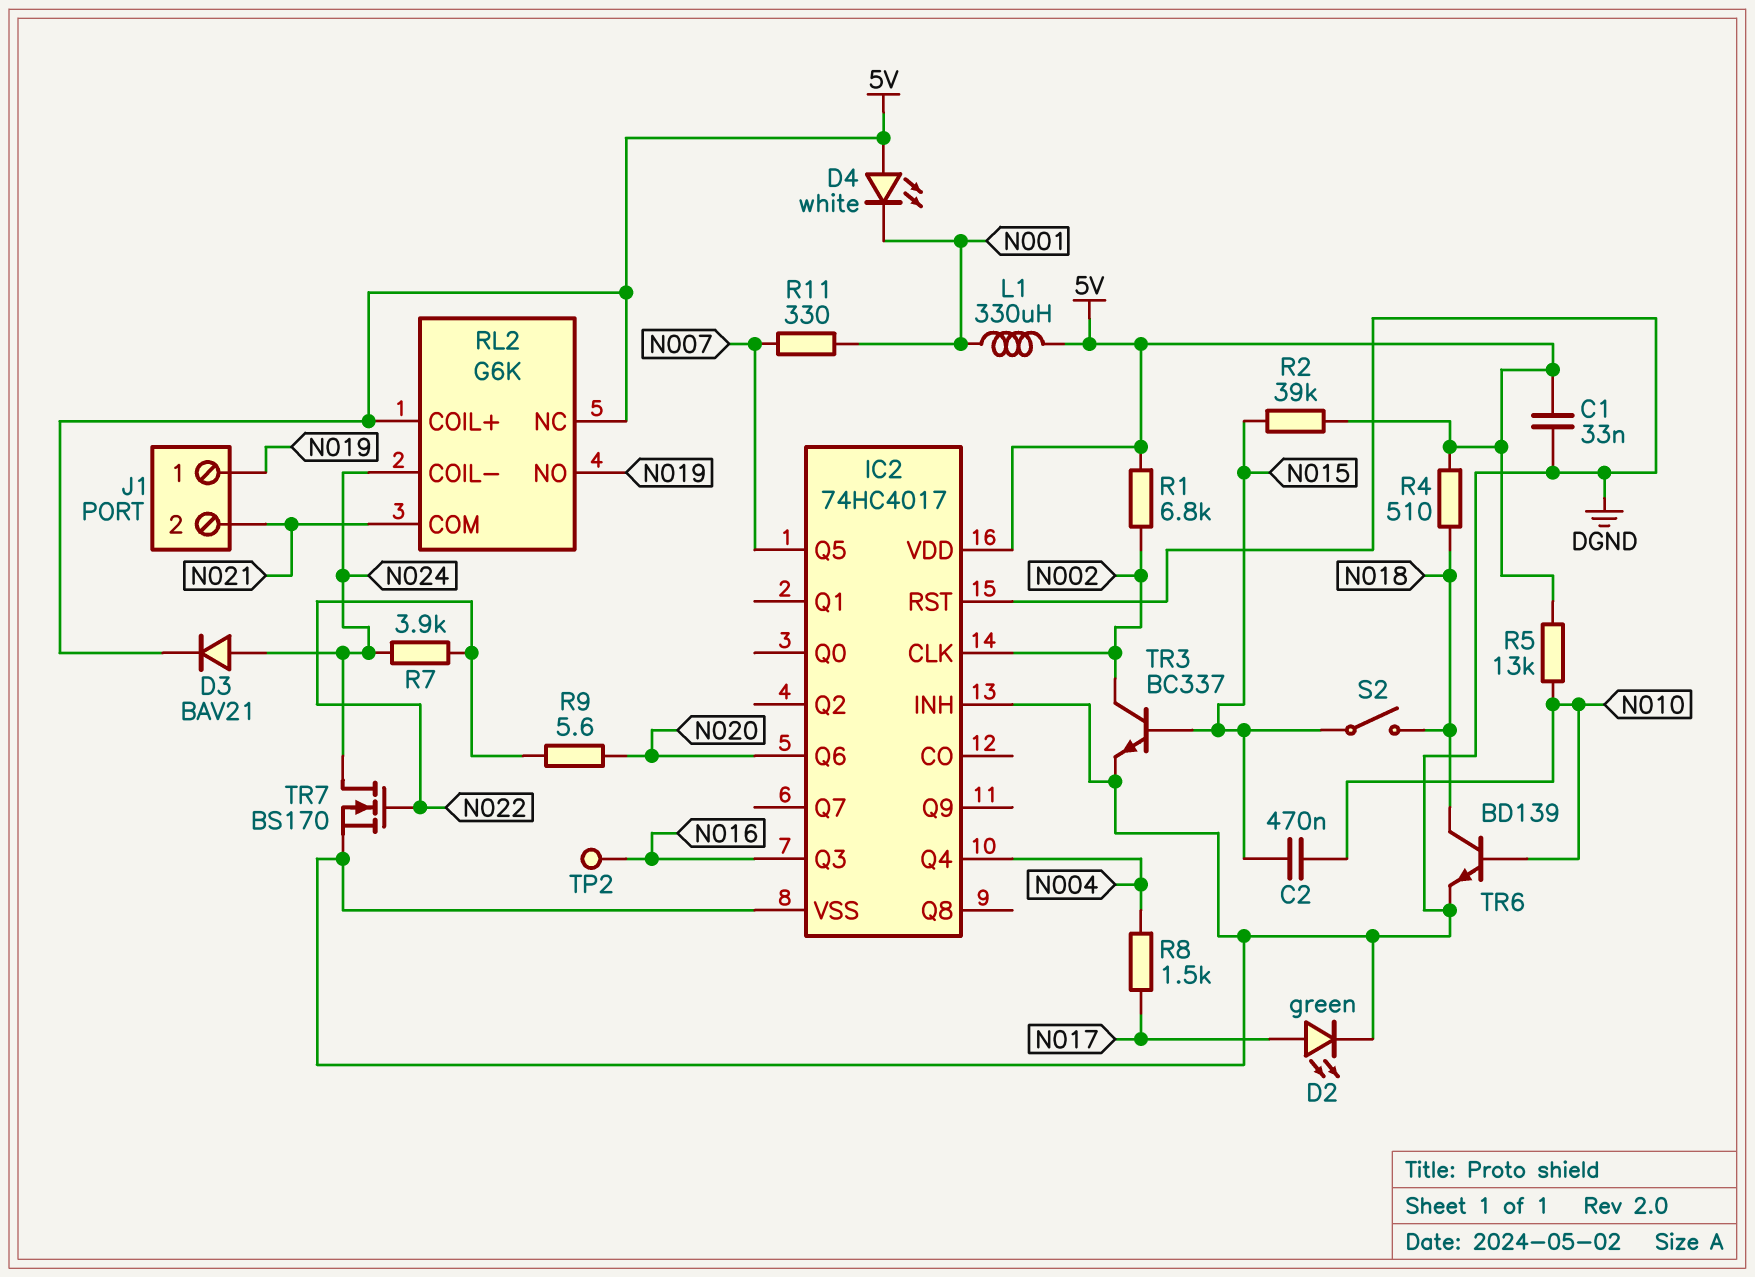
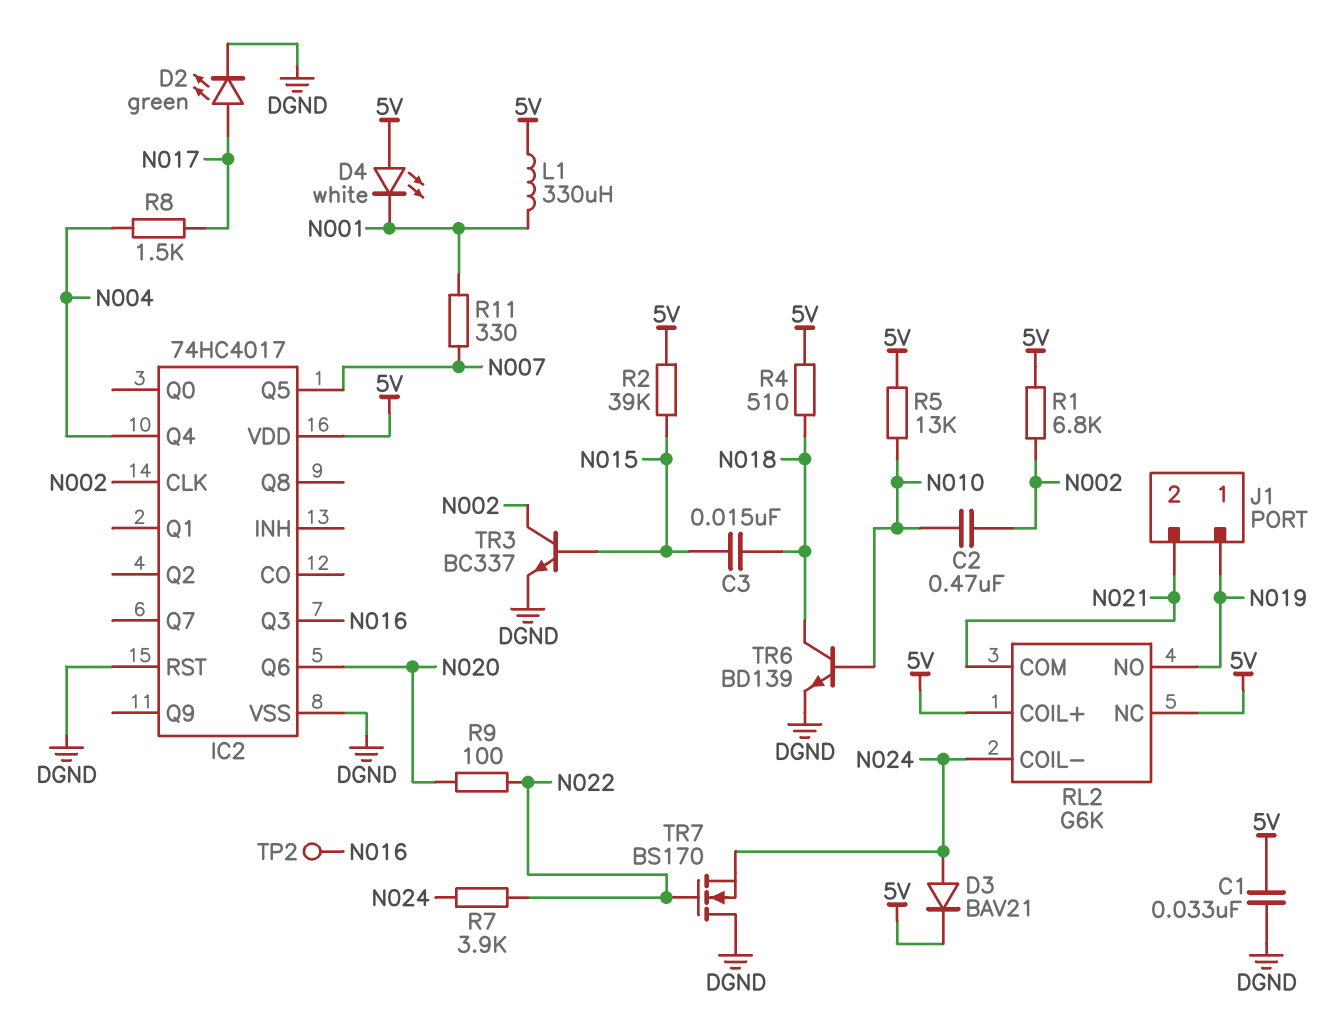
C2: 470nF (N010, N015) -> 470nF (N002, N010)
C3: none -> 15nF (N015, N018)
IC2 pin INH: DGND -> none
R9: 5.6 (N020, N022) -> 100 (N020, N022)
S2: switch (N015, N018) -> none
TR7: NMOS BS170 (G N022, D N024, S DGND) -> NMOS BS170 (G N022, D DGND, S N024)

